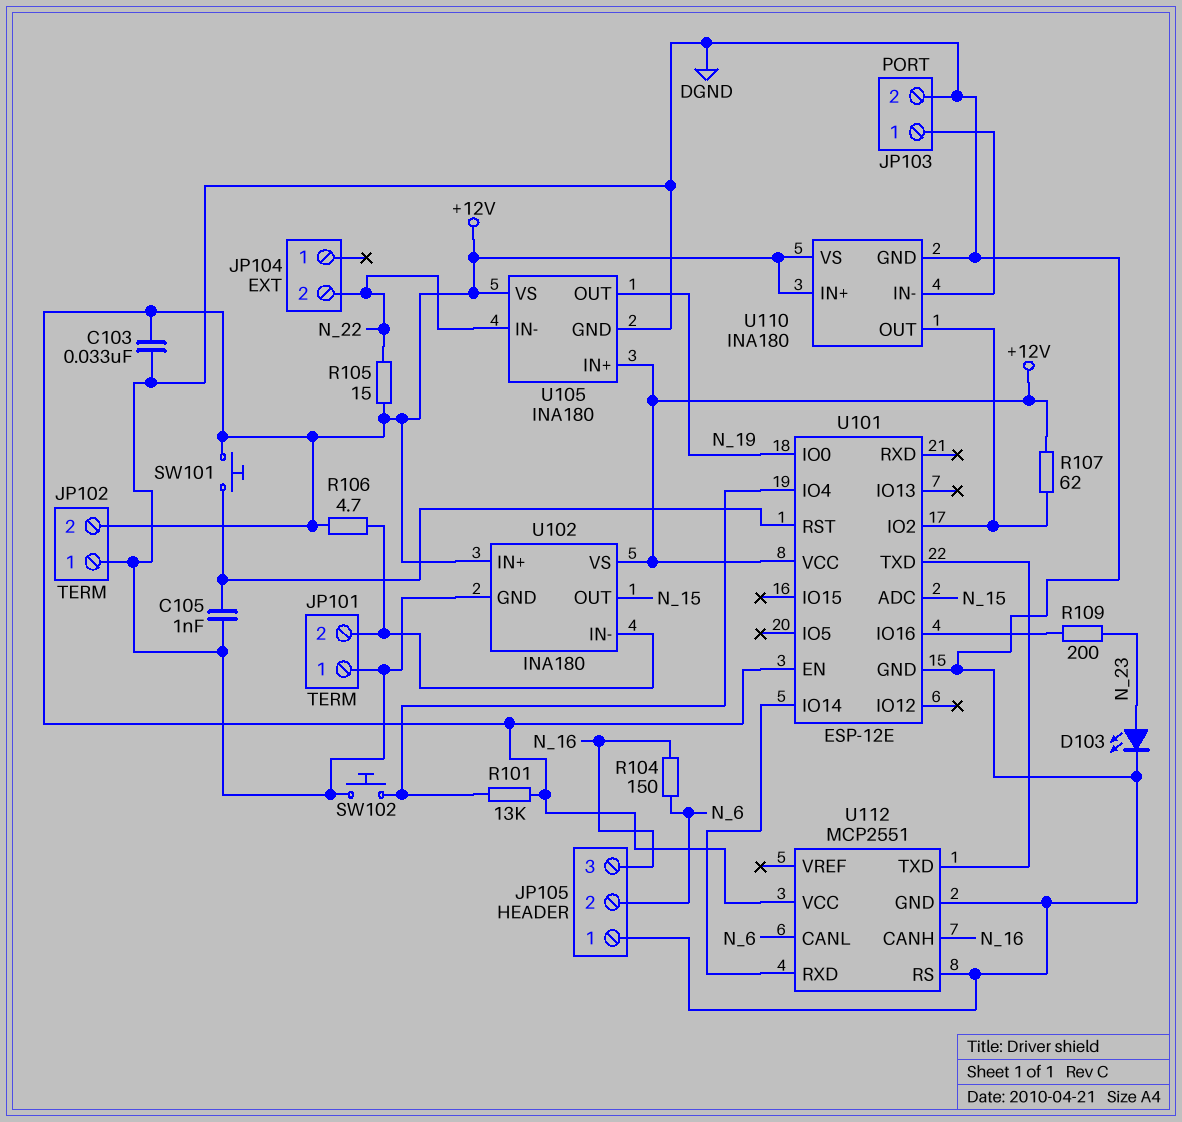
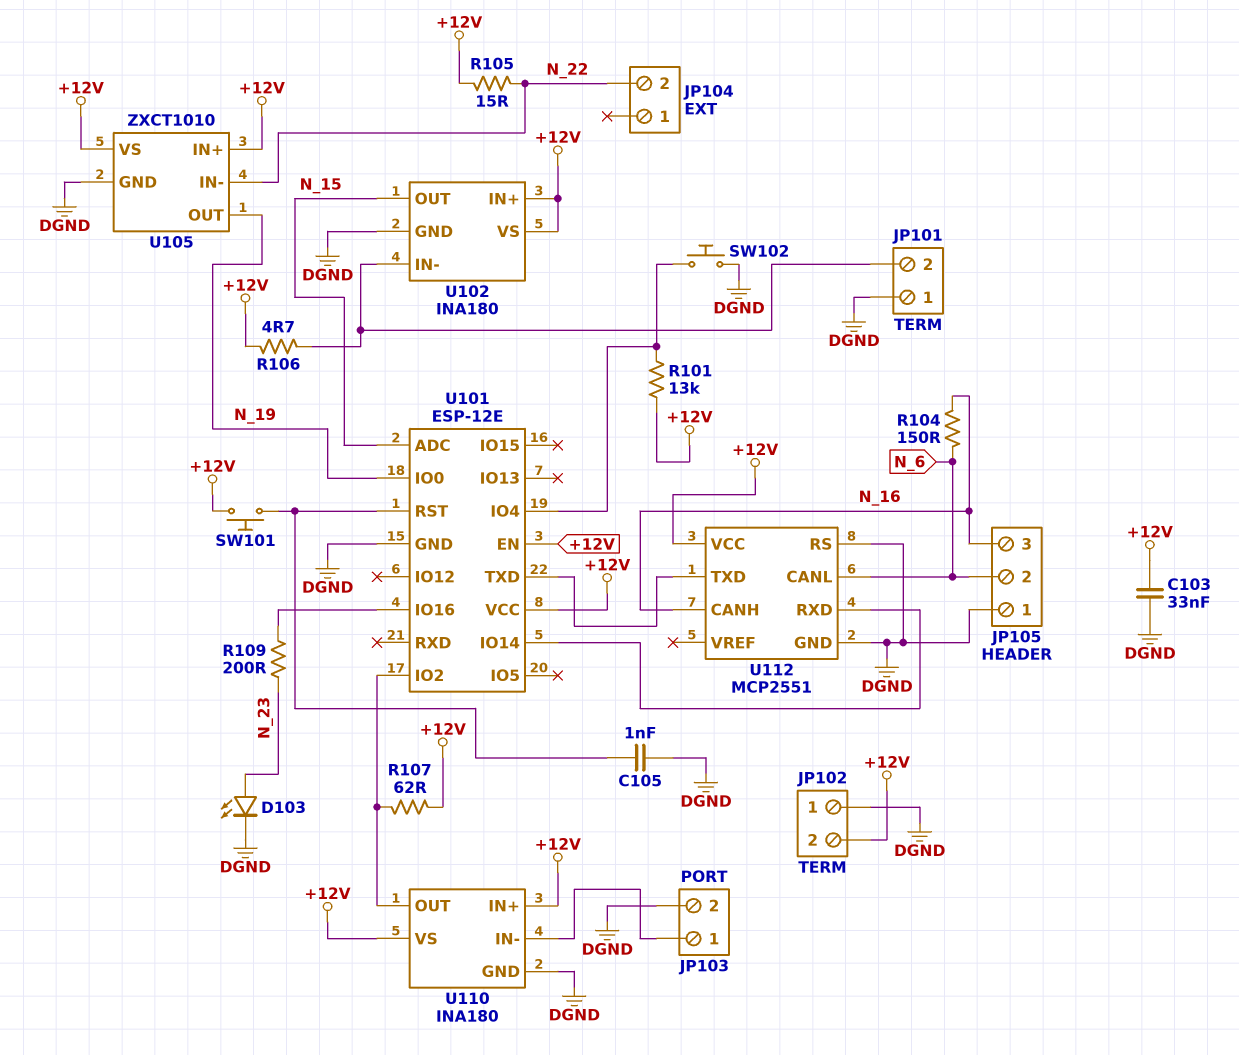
U105: INA180 -> ZXCT1010

